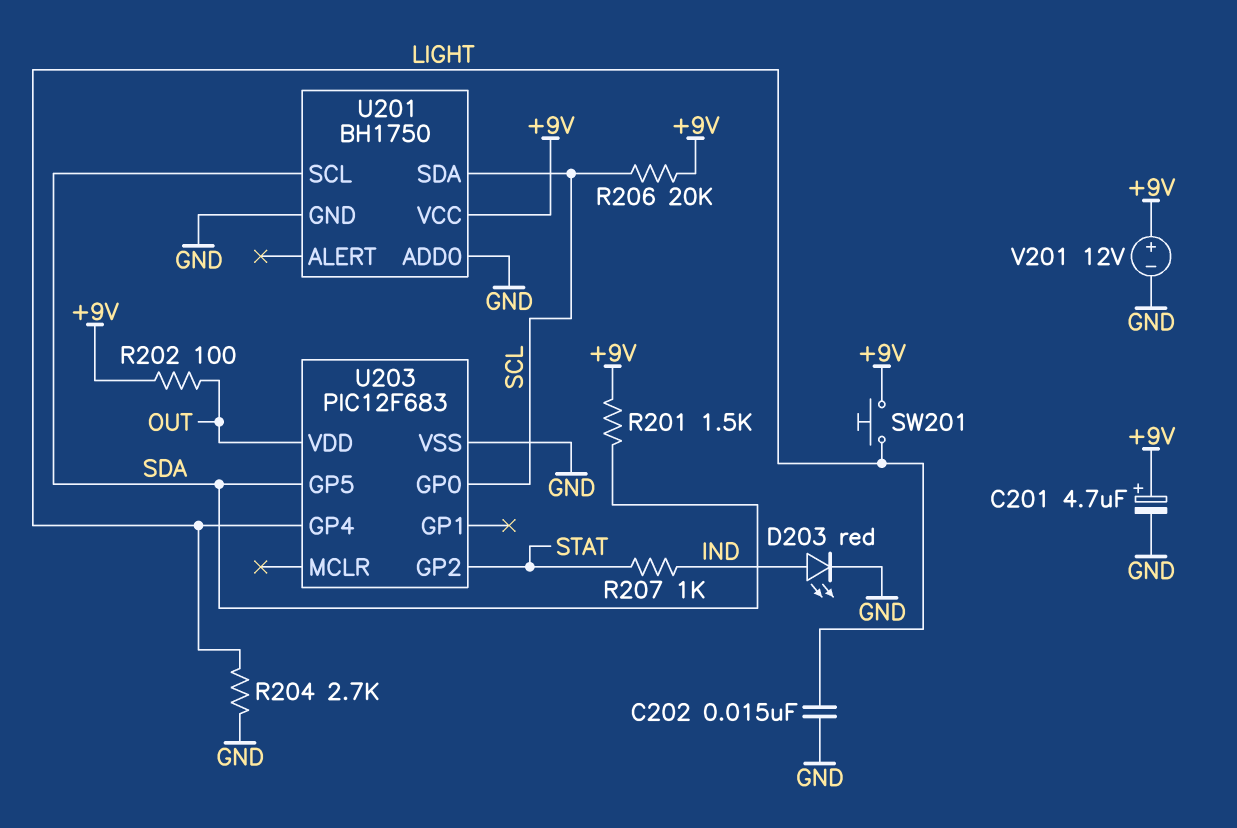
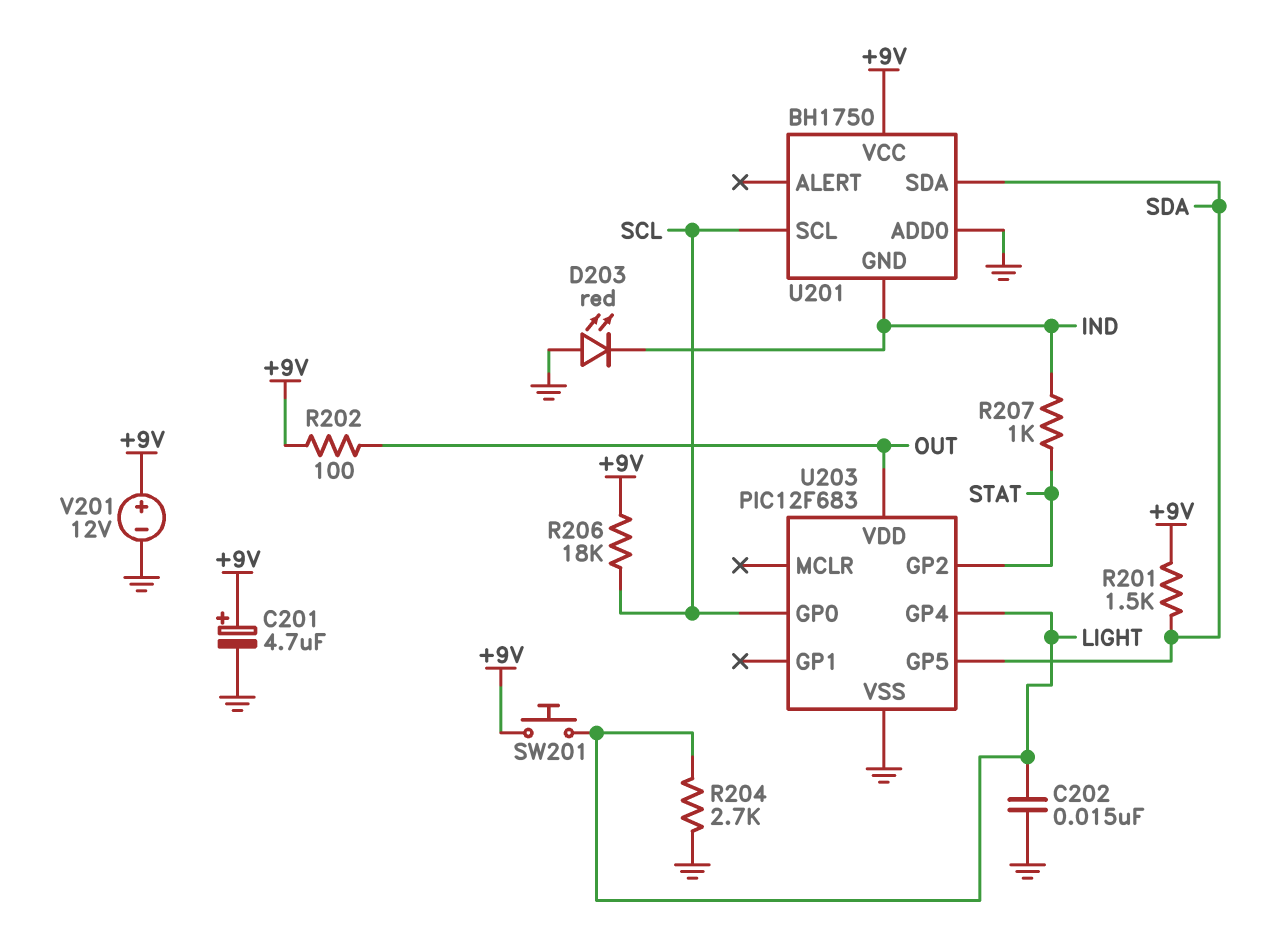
D203: LED red (A IND, K GND) -> LED red (A GND, K IND)
R206: 20k (+9V, SCL) -> 18k (+9V, SCL)
U201 pin GND: GND -> IND
U201 pin SCL: SDA -> SCL
U201 pin SDA: SCL -> SDA

